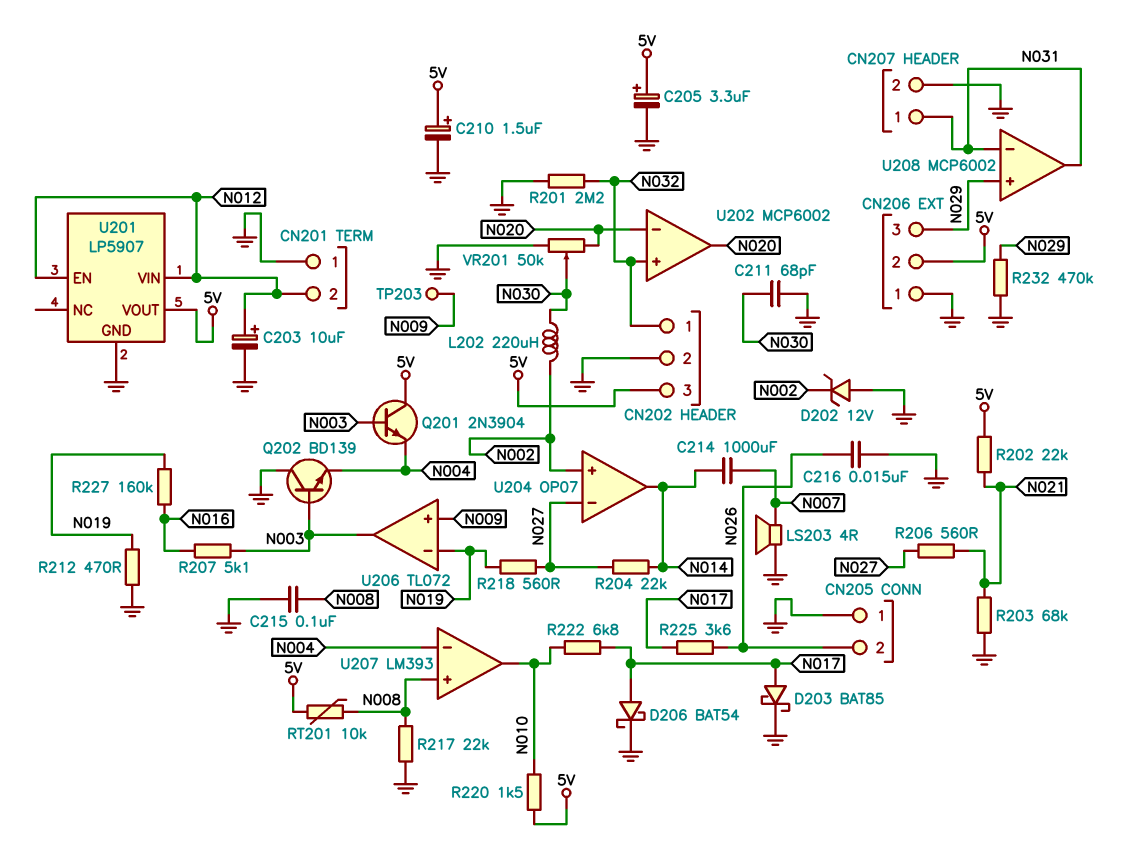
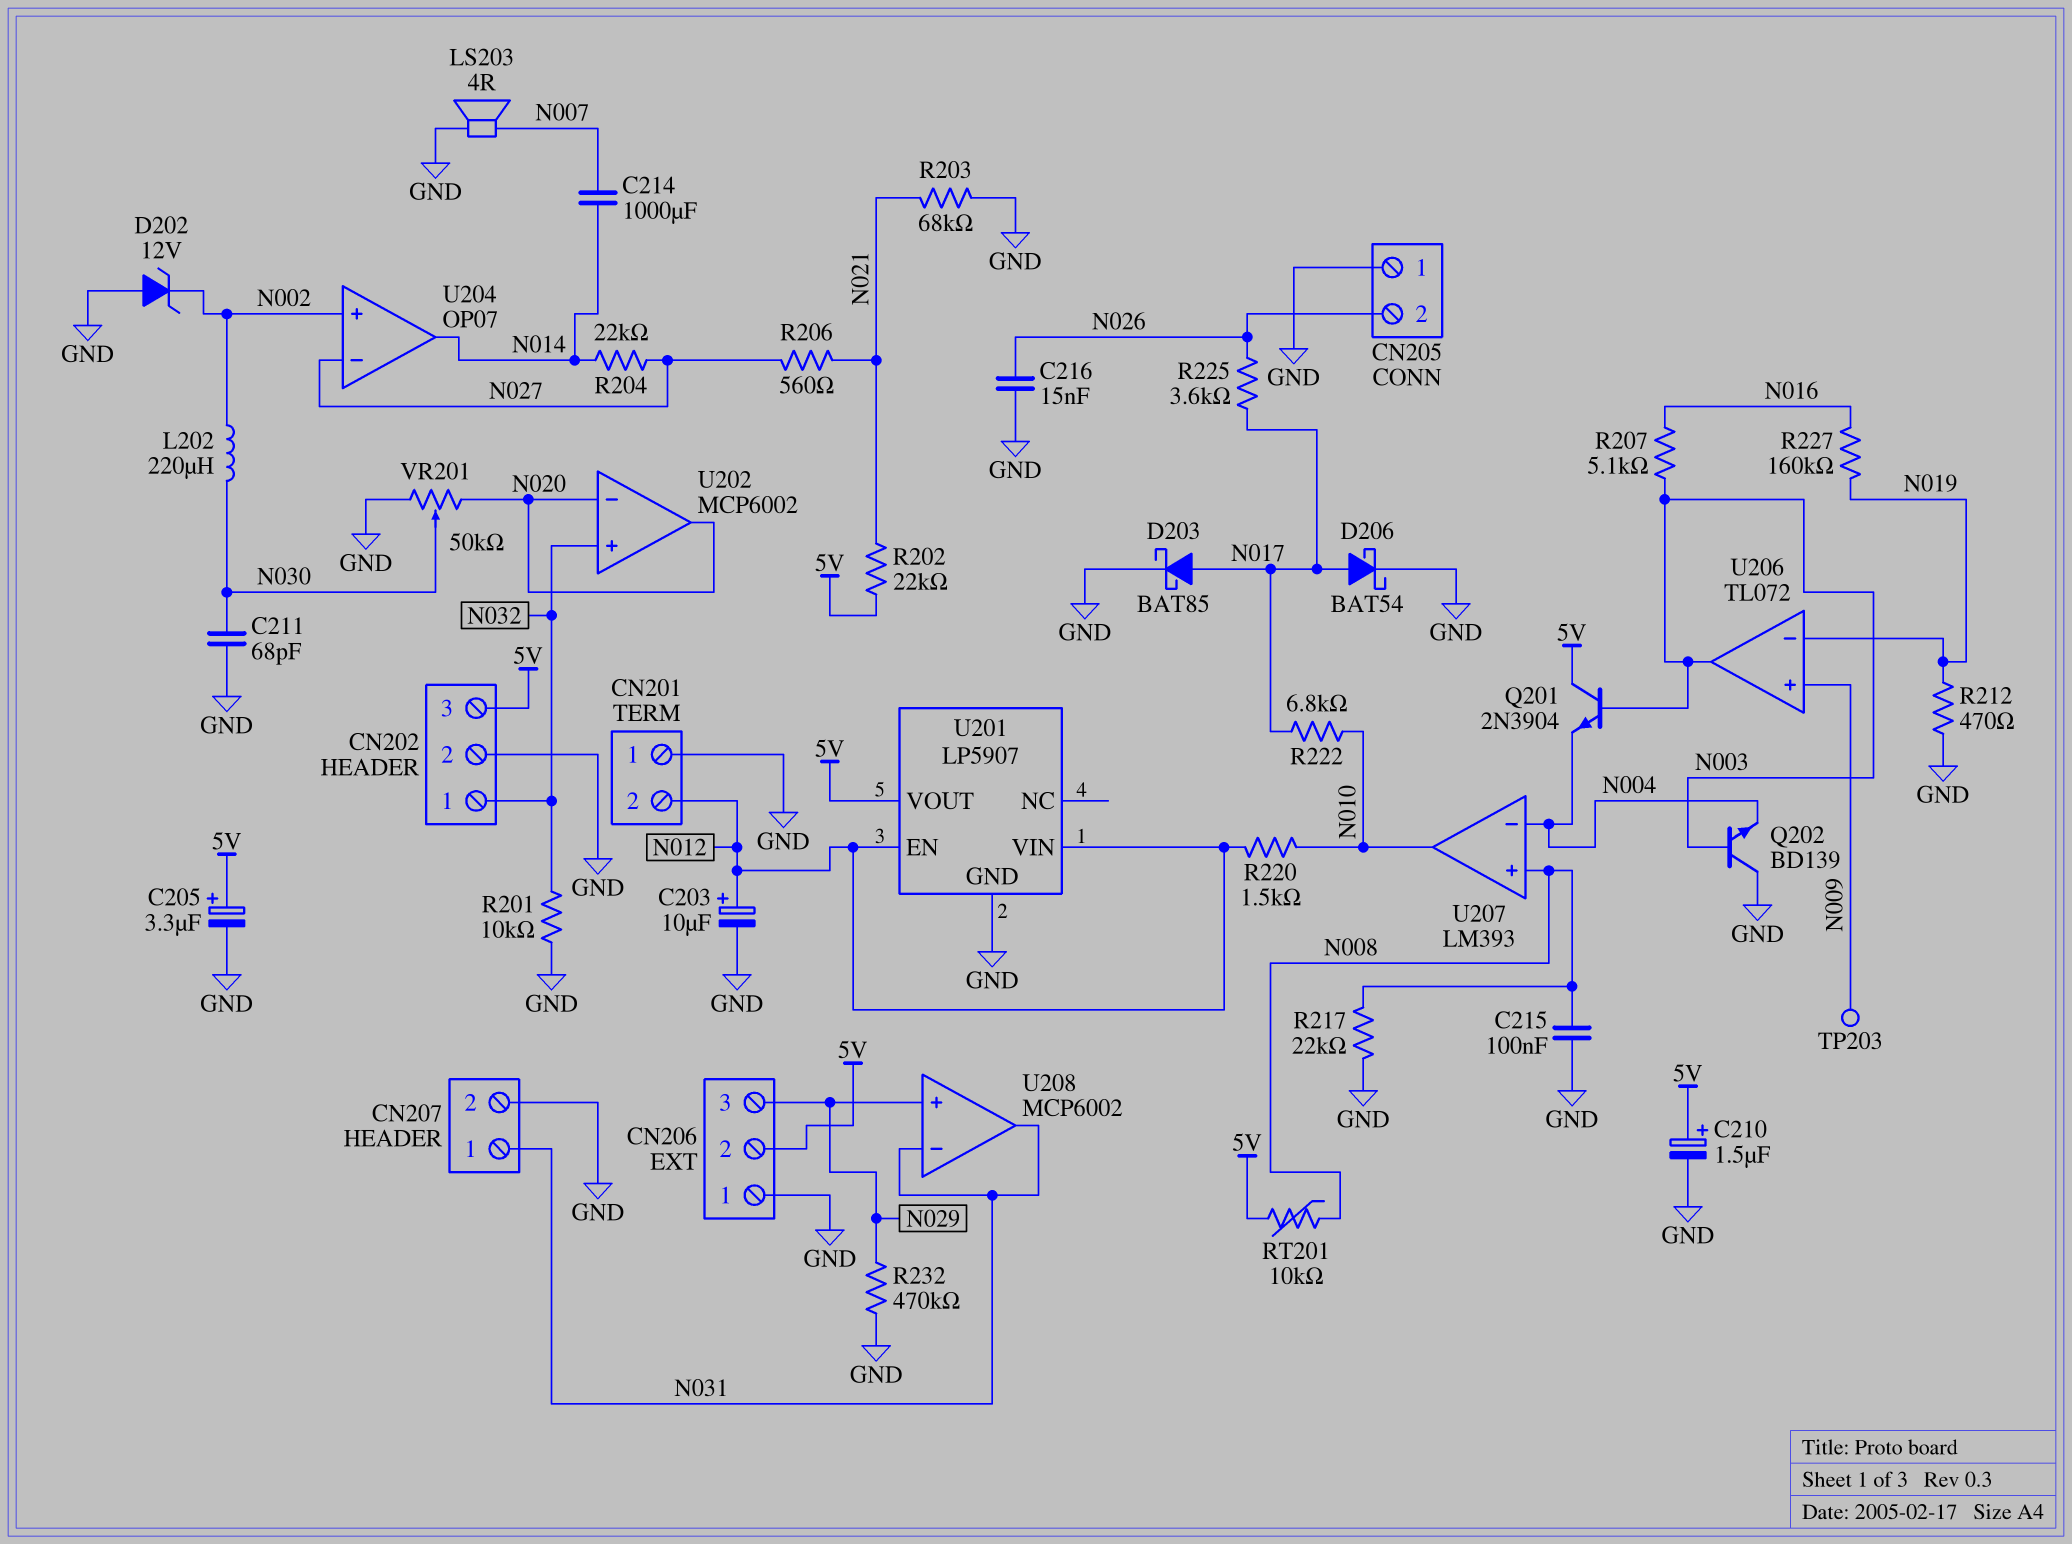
R201: 2.2M (GND, N032) -> 10k (GND, N032)
R218: 560 (N019, N027) -> none
R220: 1.5k (5V, N010) -> 1.5k (N010, N012)

